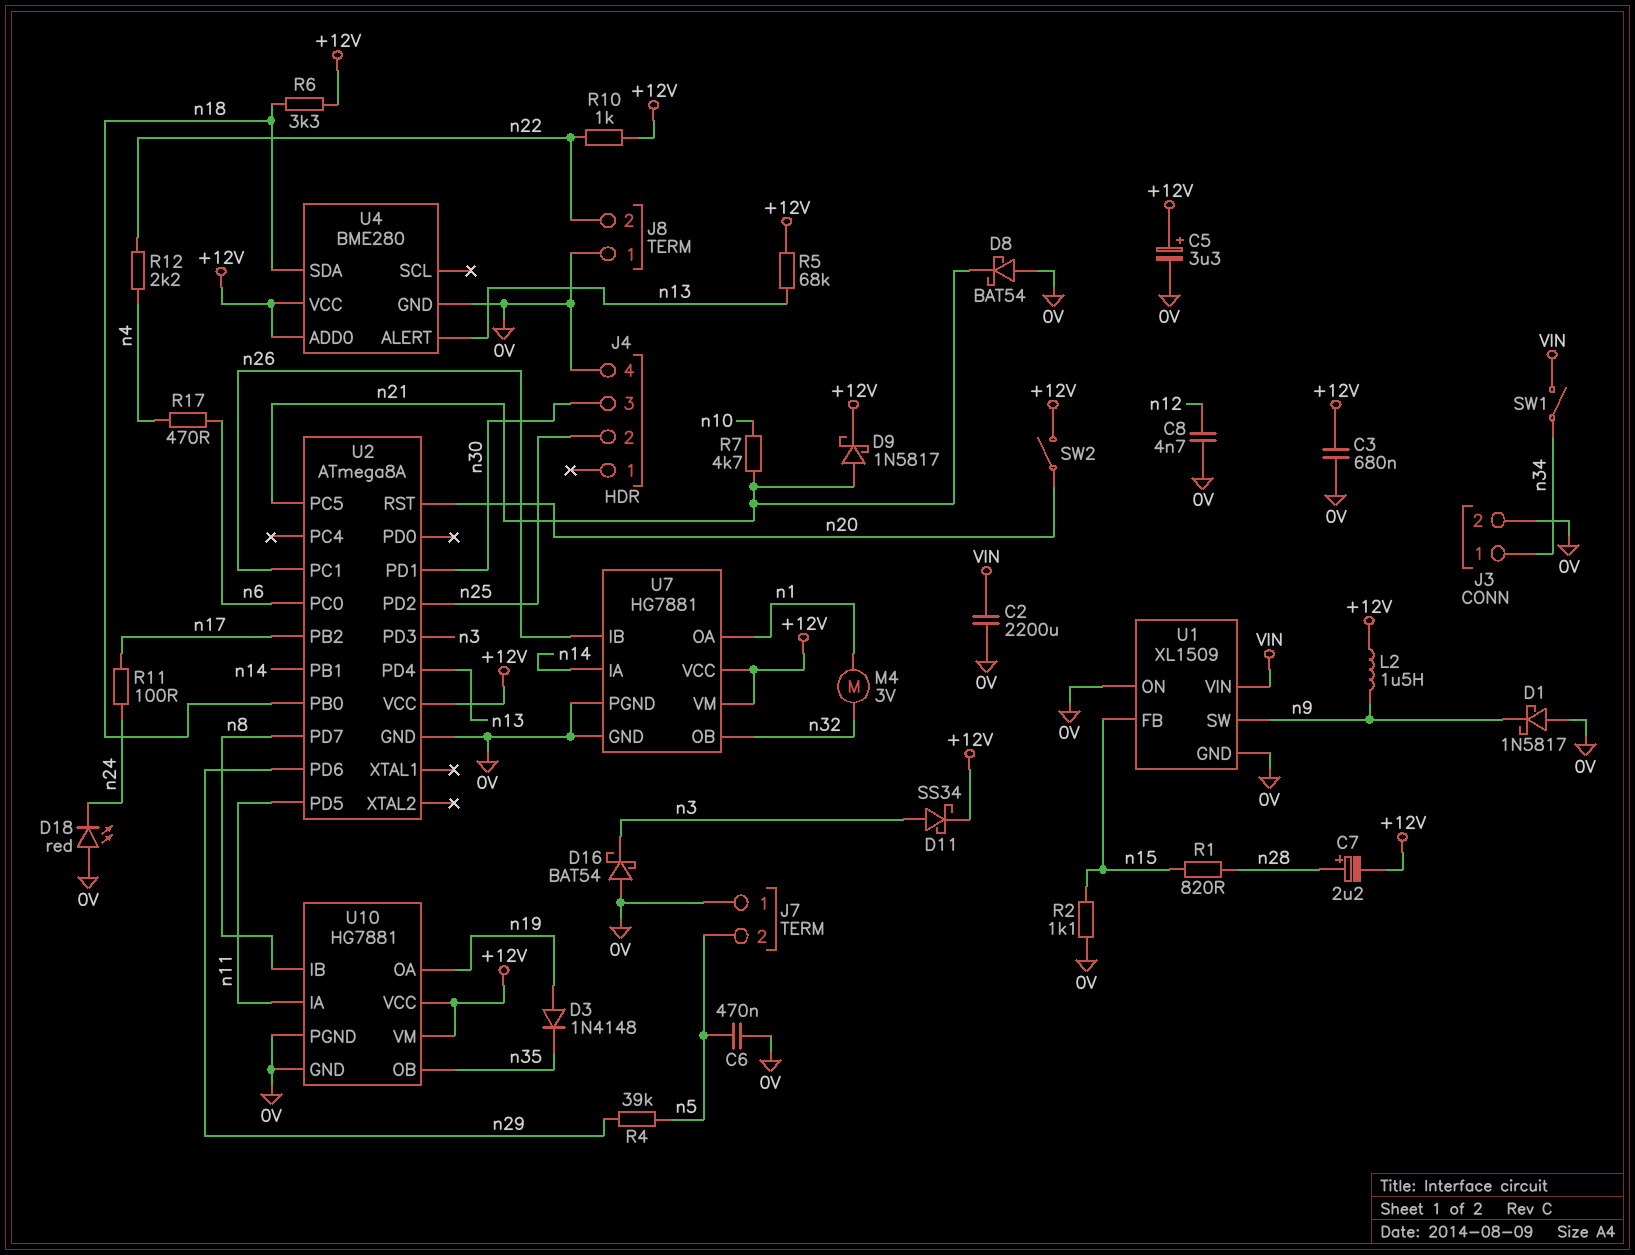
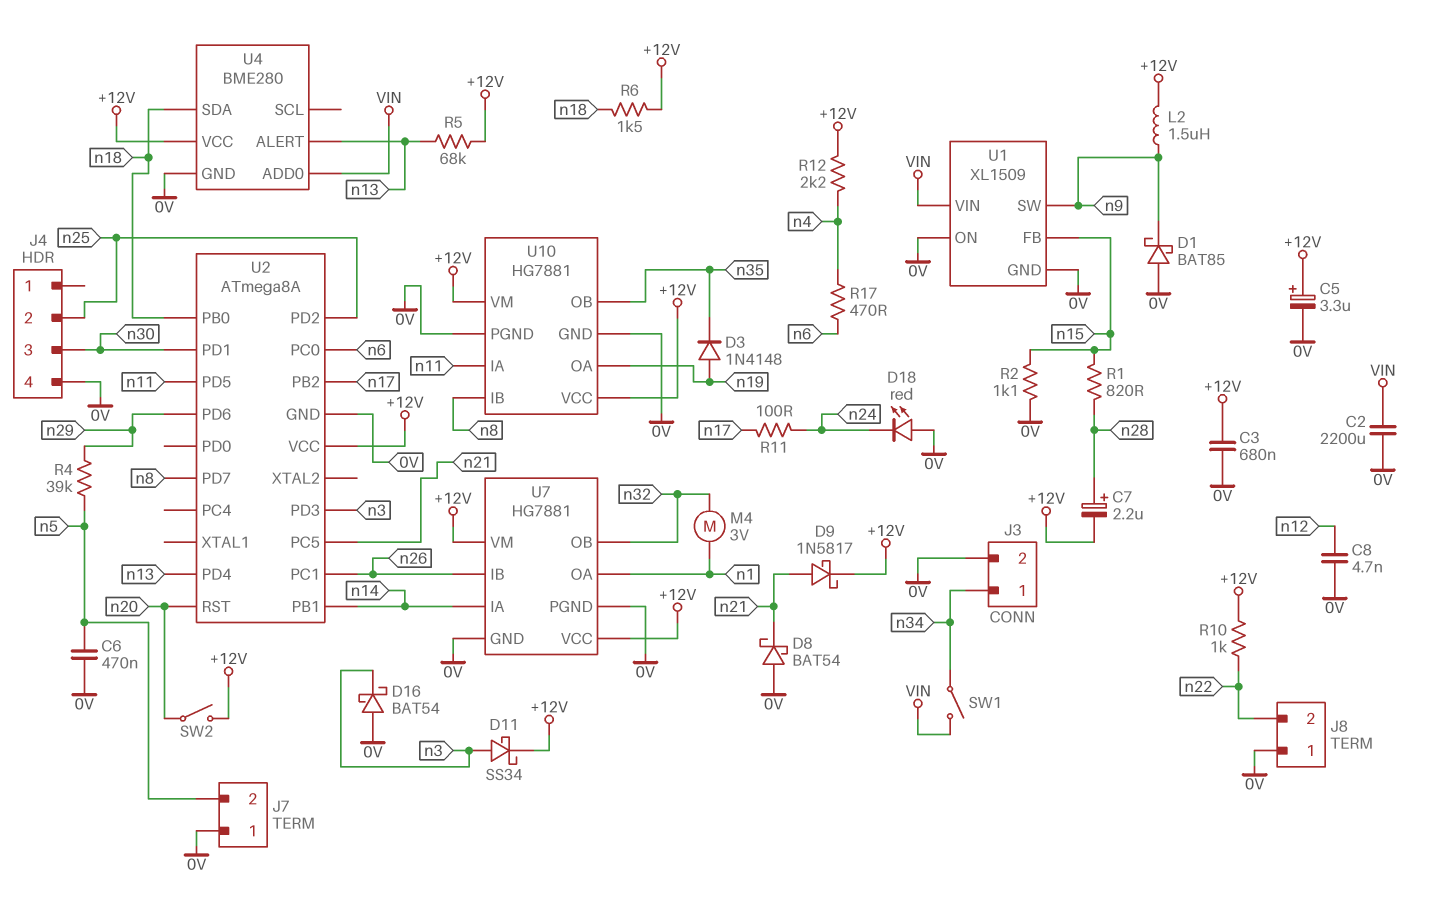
D1: schottky 1N5817 (A 0V, K n9) -> schottky BAT85 (A 0V, K n9)
R6: 3.3k (+12V, n18) -> 1.5k (+12V, n18)
R7: 4.7k (n10, n21) -> none
R12: 2.2k (n4, n22) -> 2.2k (+12V, n4)
U4 pin ADD0: +12V -> VIN

